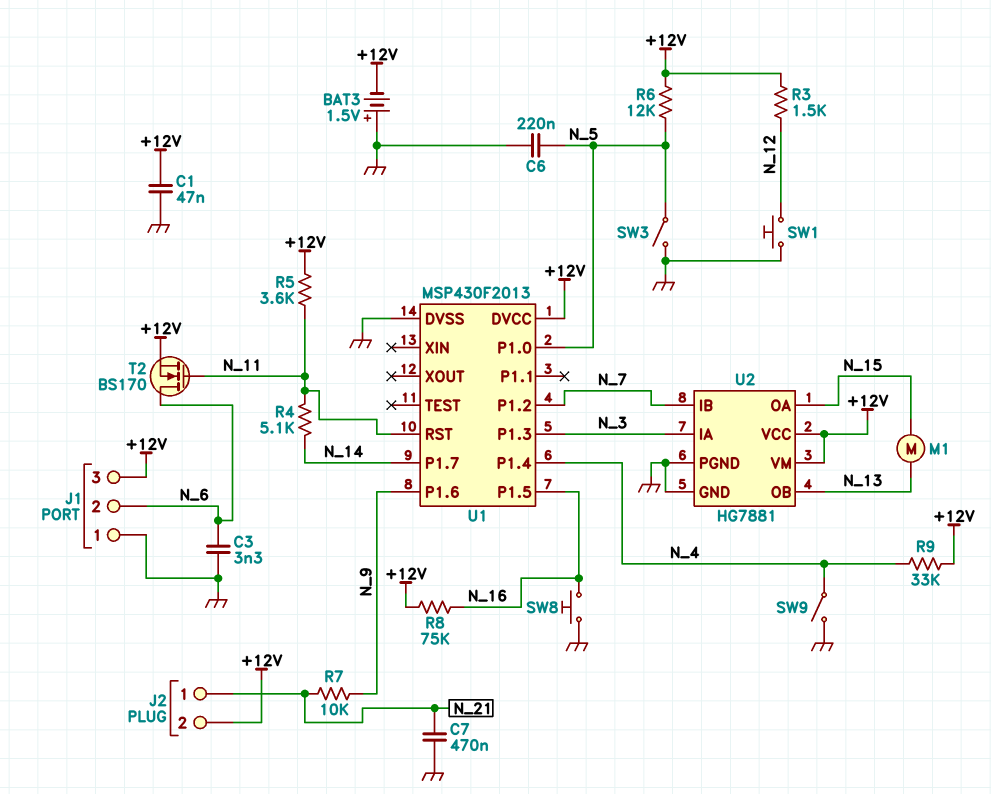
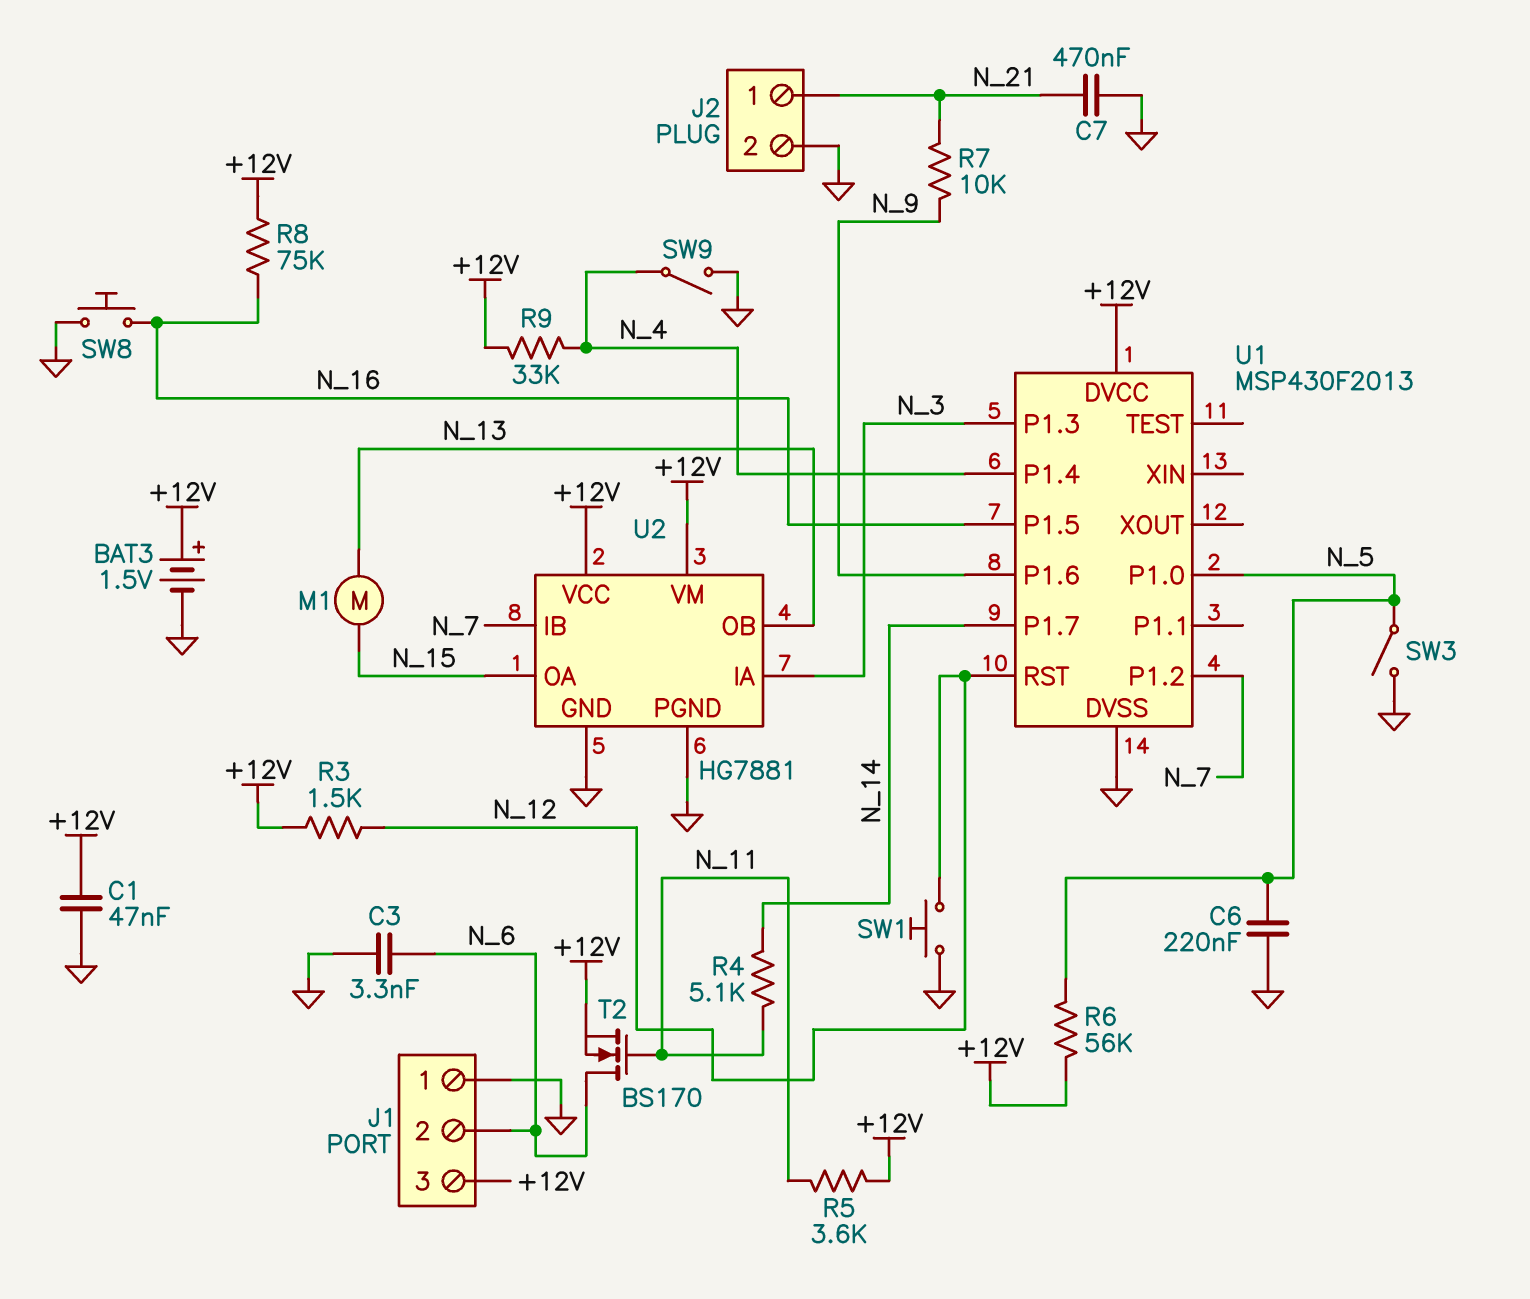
BAT3: 1.5V (plus GND, minus +12V) -> 1.5V (plus +12V, minus GND)
J2 pin 2: +12V -> GND
R6: 12k (+12V, N_5) -> 56k (+12V, N_5)
U1 pin RST: N_11 -> N_12

